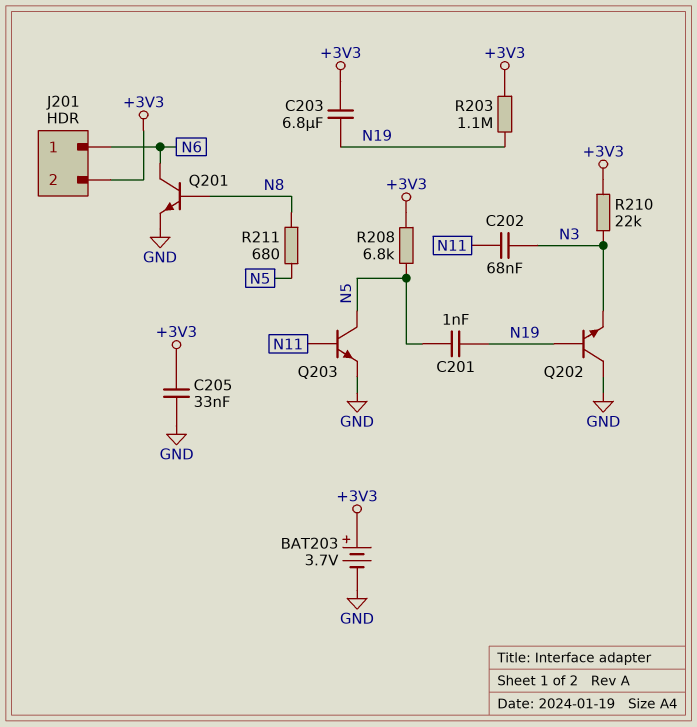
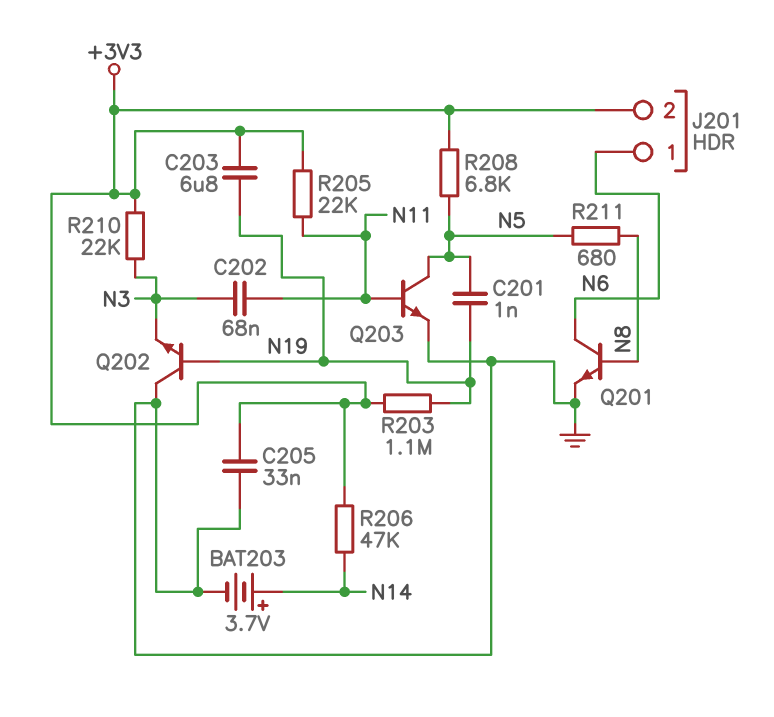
BAT203: 3.7V (plus +3V3, minus GND) -> 3.7V (plus N14, minus GND)
R205: none -> 22k (+3V3, N11)
R206: none -> 47k (+3V3, N14)

